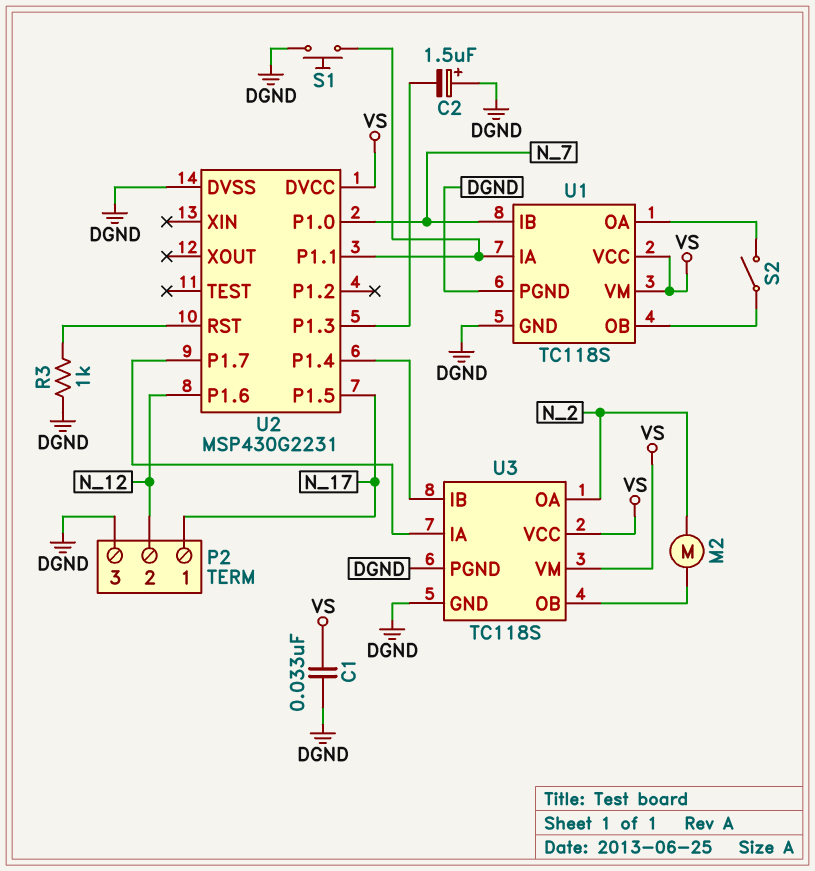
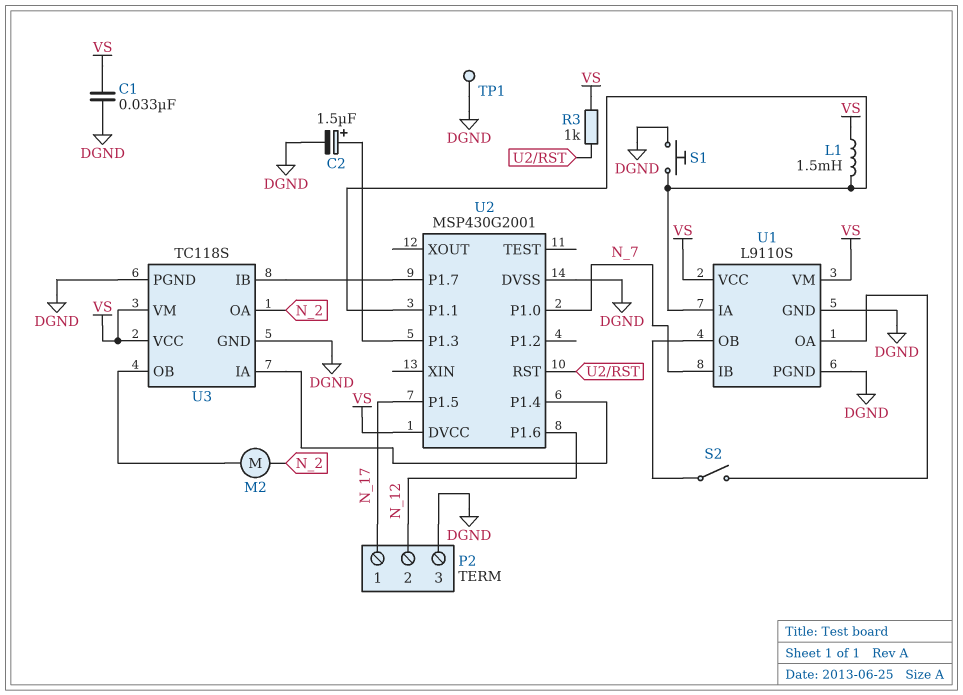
C2: 1.5uF (plus DGND, minus U2/P1.3) -> 1.5uF (plus U2/P1.3, minus DGND)
L1: none -> 1.5mH (U1/IA, VS)
R3: 1k (DGND, U2/RST) -> 1k (U2/RST, VS)
TP1: none -> test point (DGND)
U1: TC118S -> L9110S
U2: MSP430G2231 -> MSP430G2001
U3 pin IA: U2/P1.7 -> U2/P1.4
U3 pin IB: U2/P1.4 -> U2/P1.7

